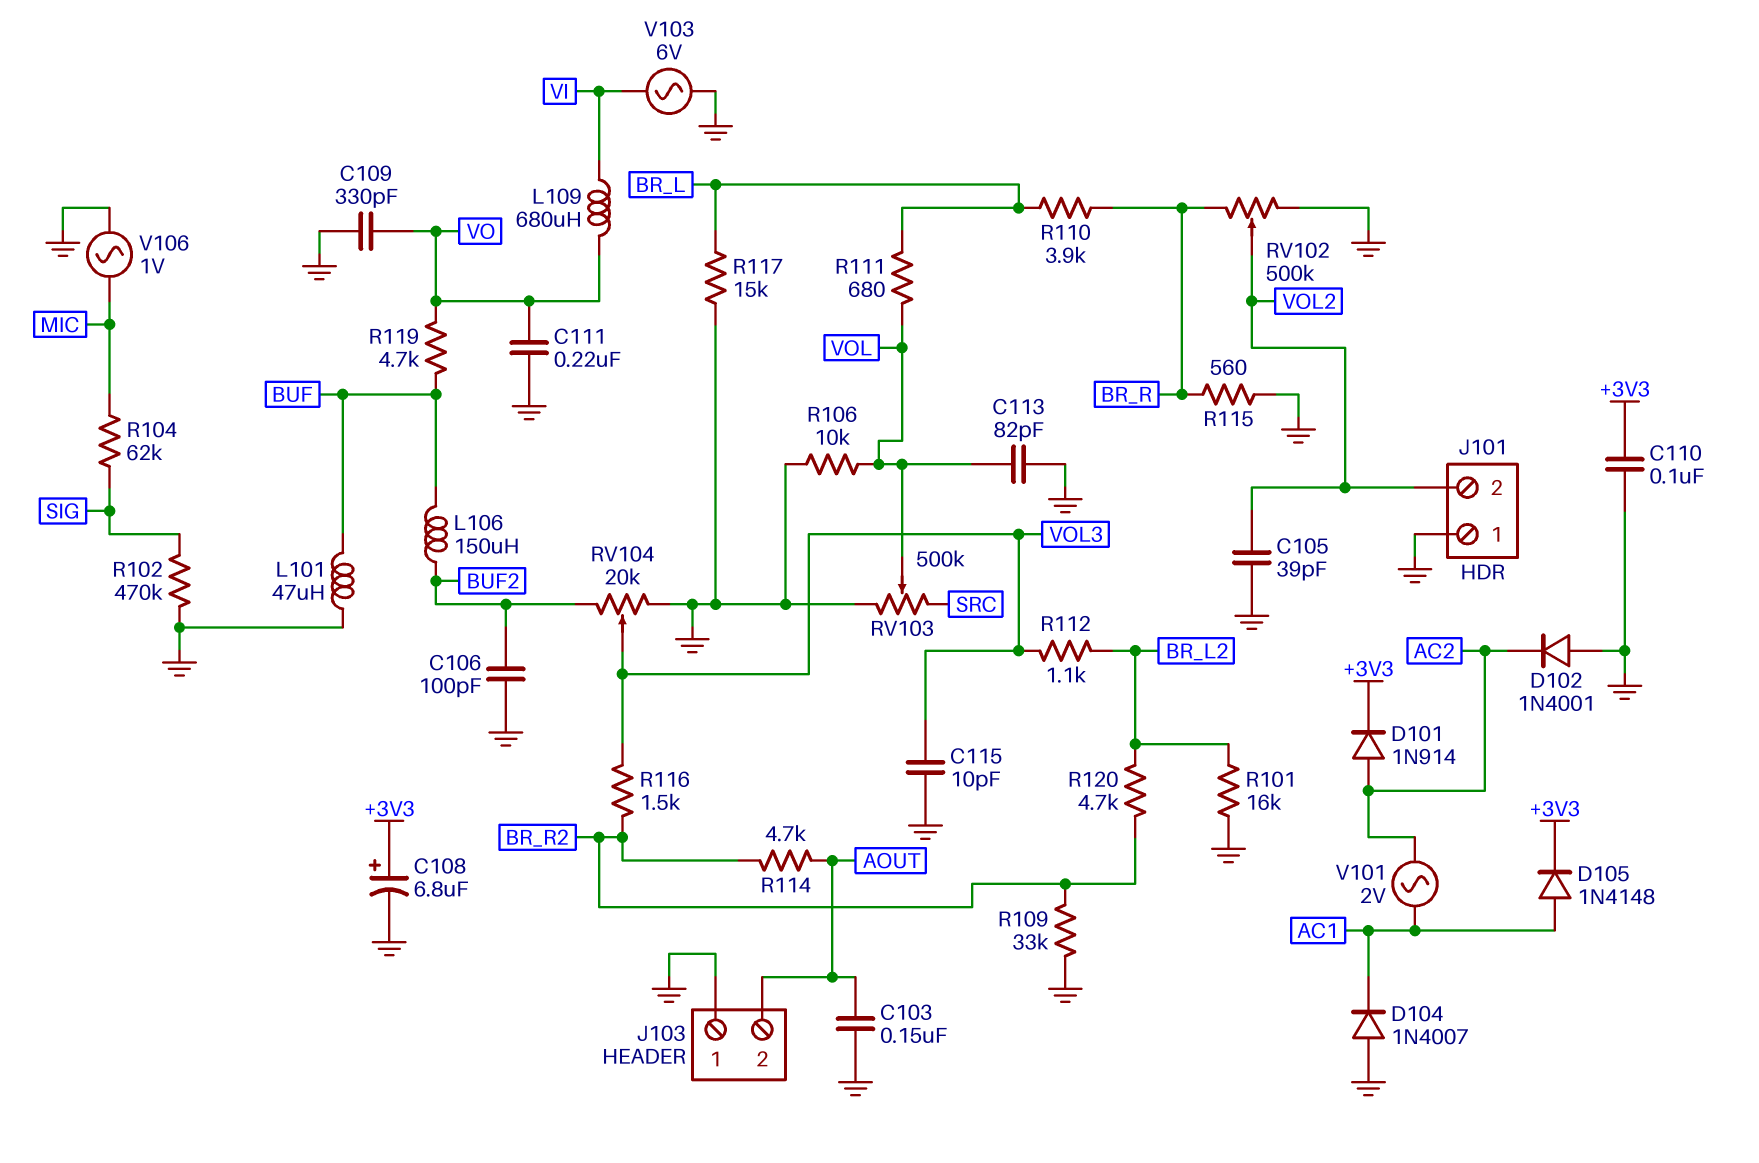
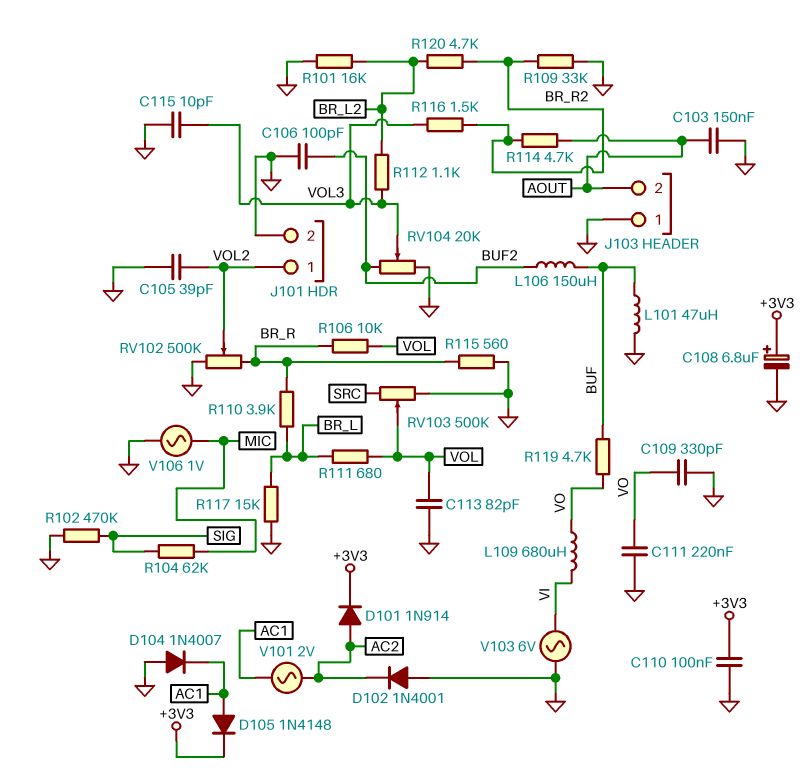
J101 pin 1: GND -> VOL2
J101 pin 2: VOL2 -> GND
R106: 10k (GND, VOL) -> 10k (BR_R, VOL)

